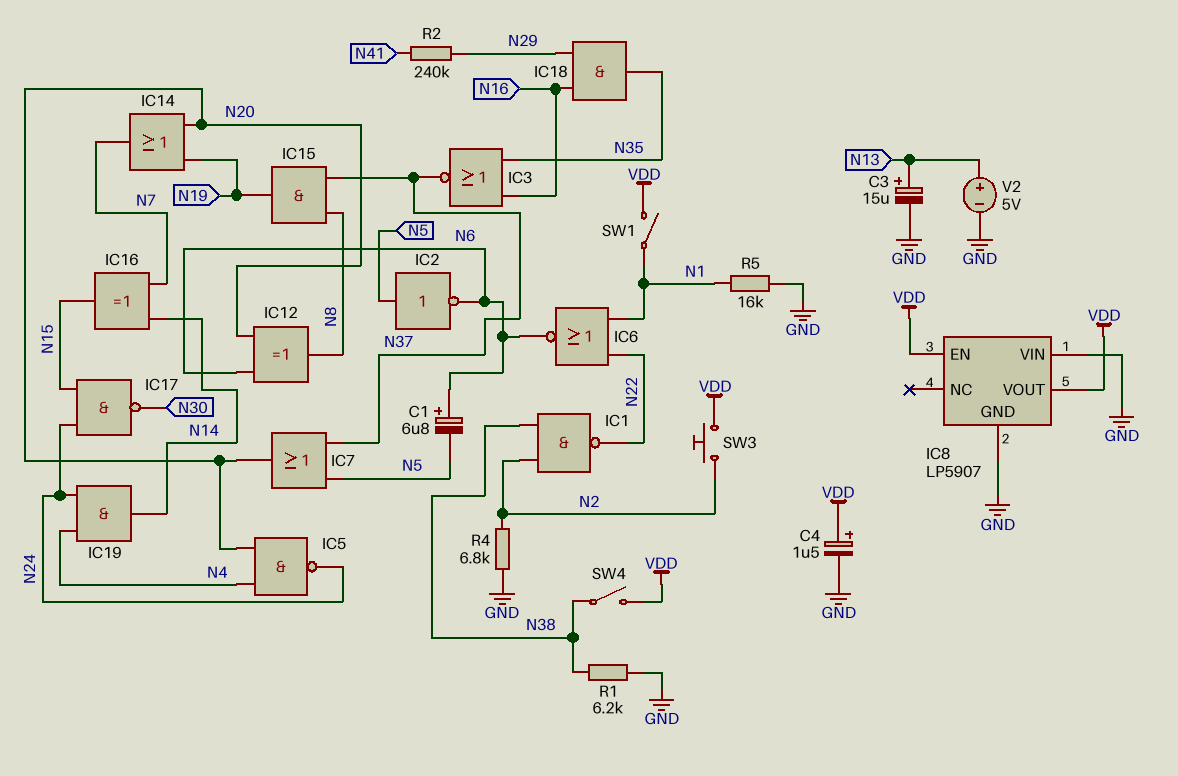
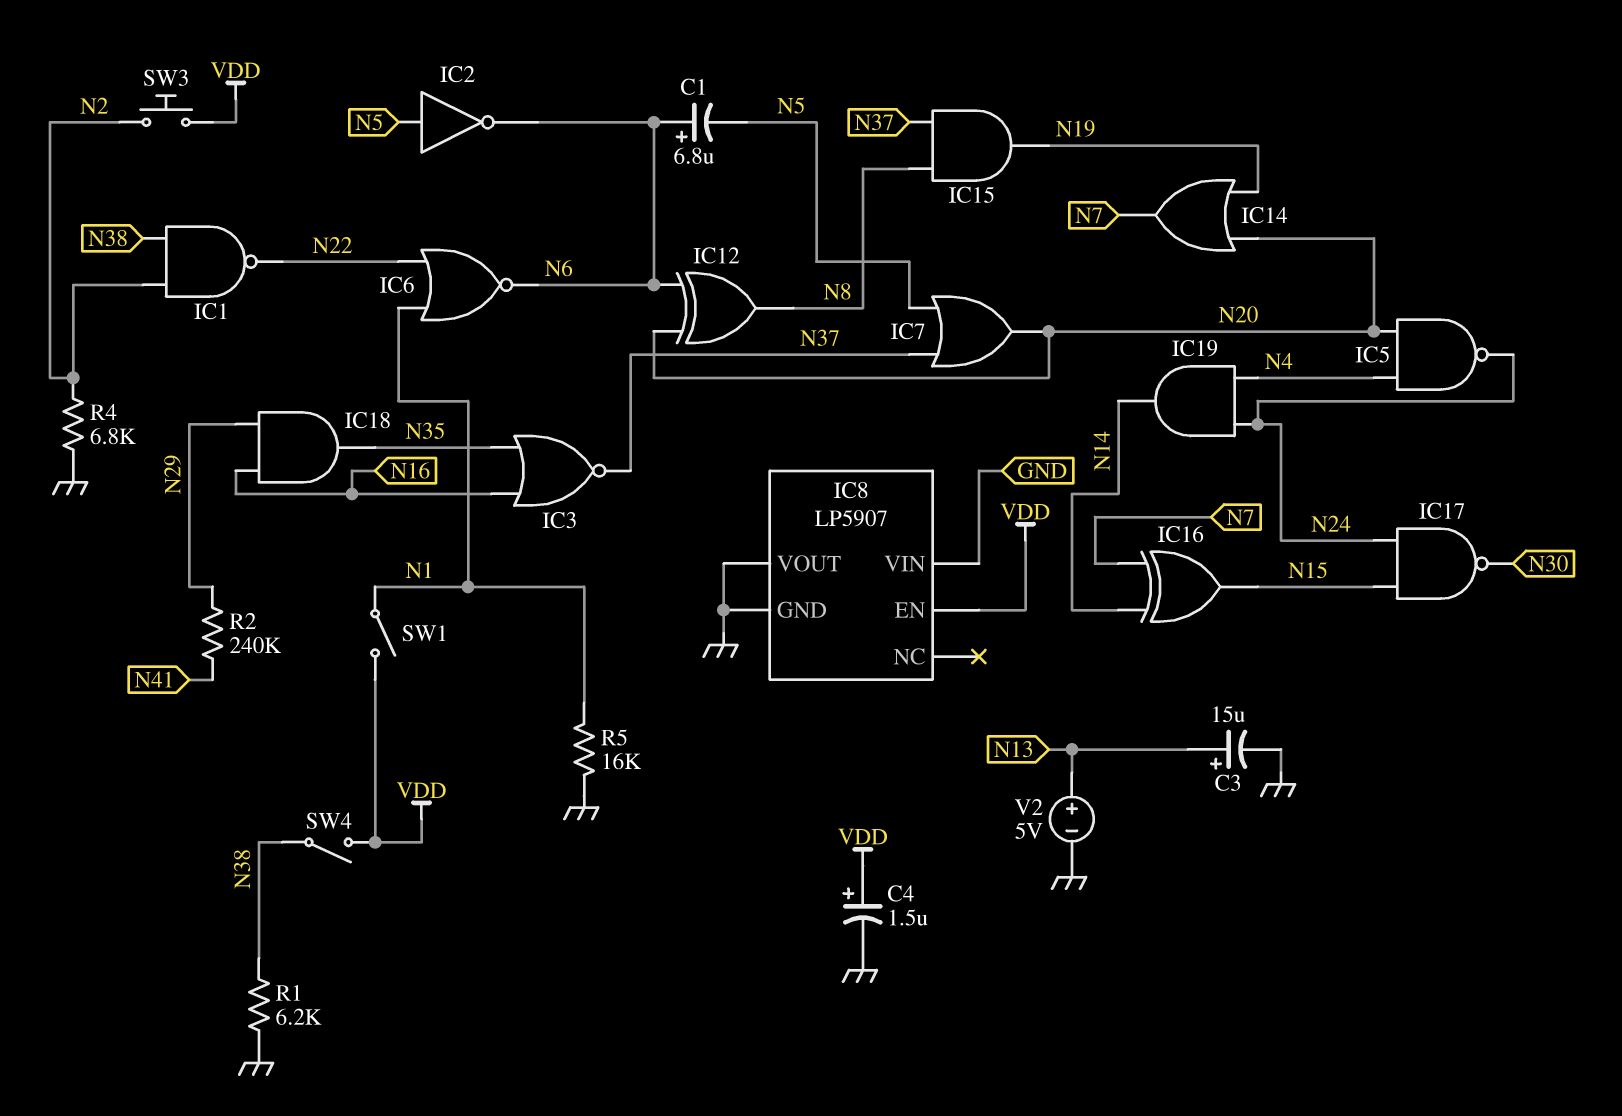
IC8 pin VOUT: VDD -> GND

